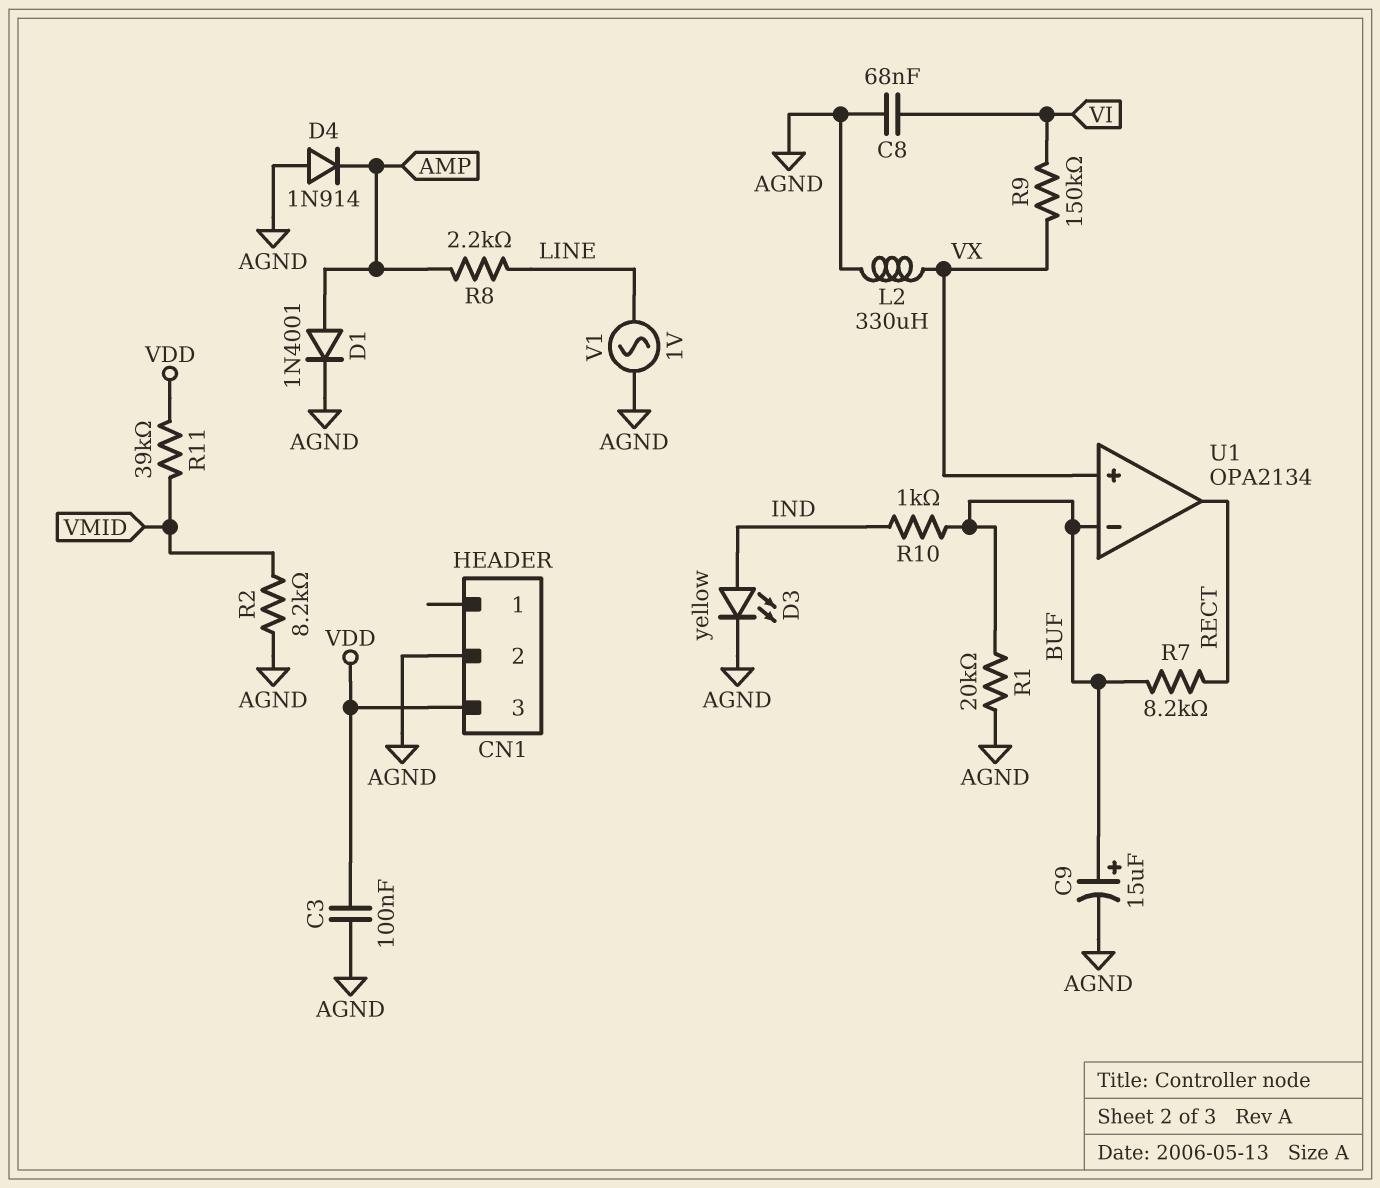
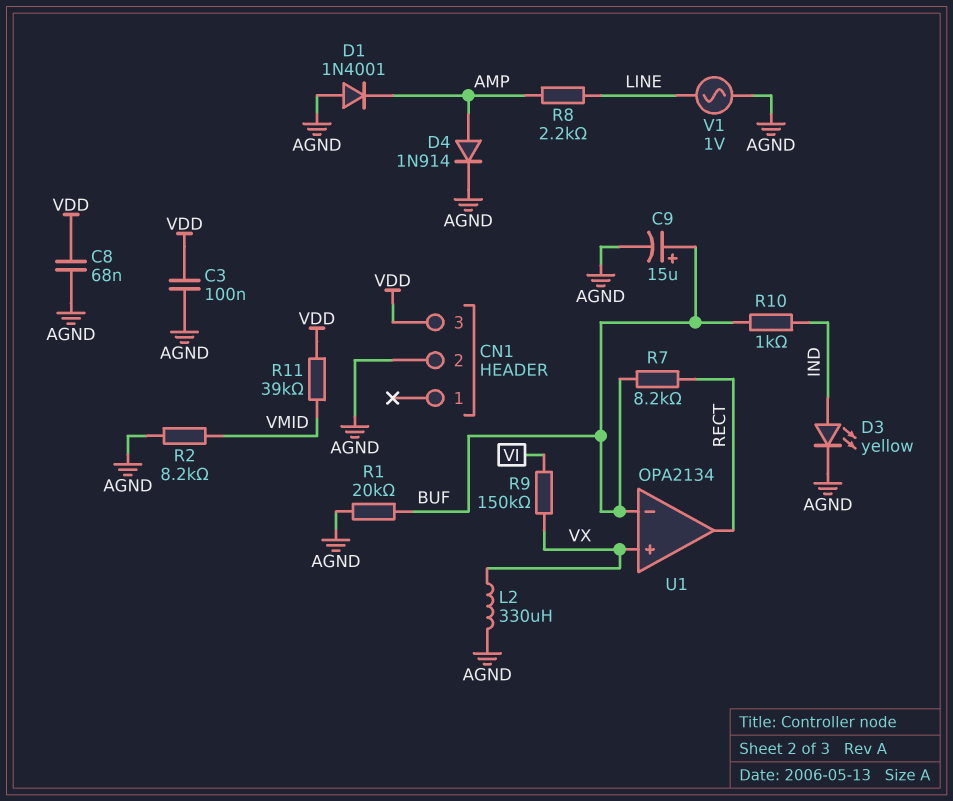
C8: 68nF (AGND, VI) -> 68nF (AGND, VDD)
D1: diode 1N4001 (A AMP, K AGND) -> diode 1N4001 (A AGND, K AMP)
D4: diode 1N914 (A AGND, K AMP) -> diode 1N914 (A AMP, K AGND)

